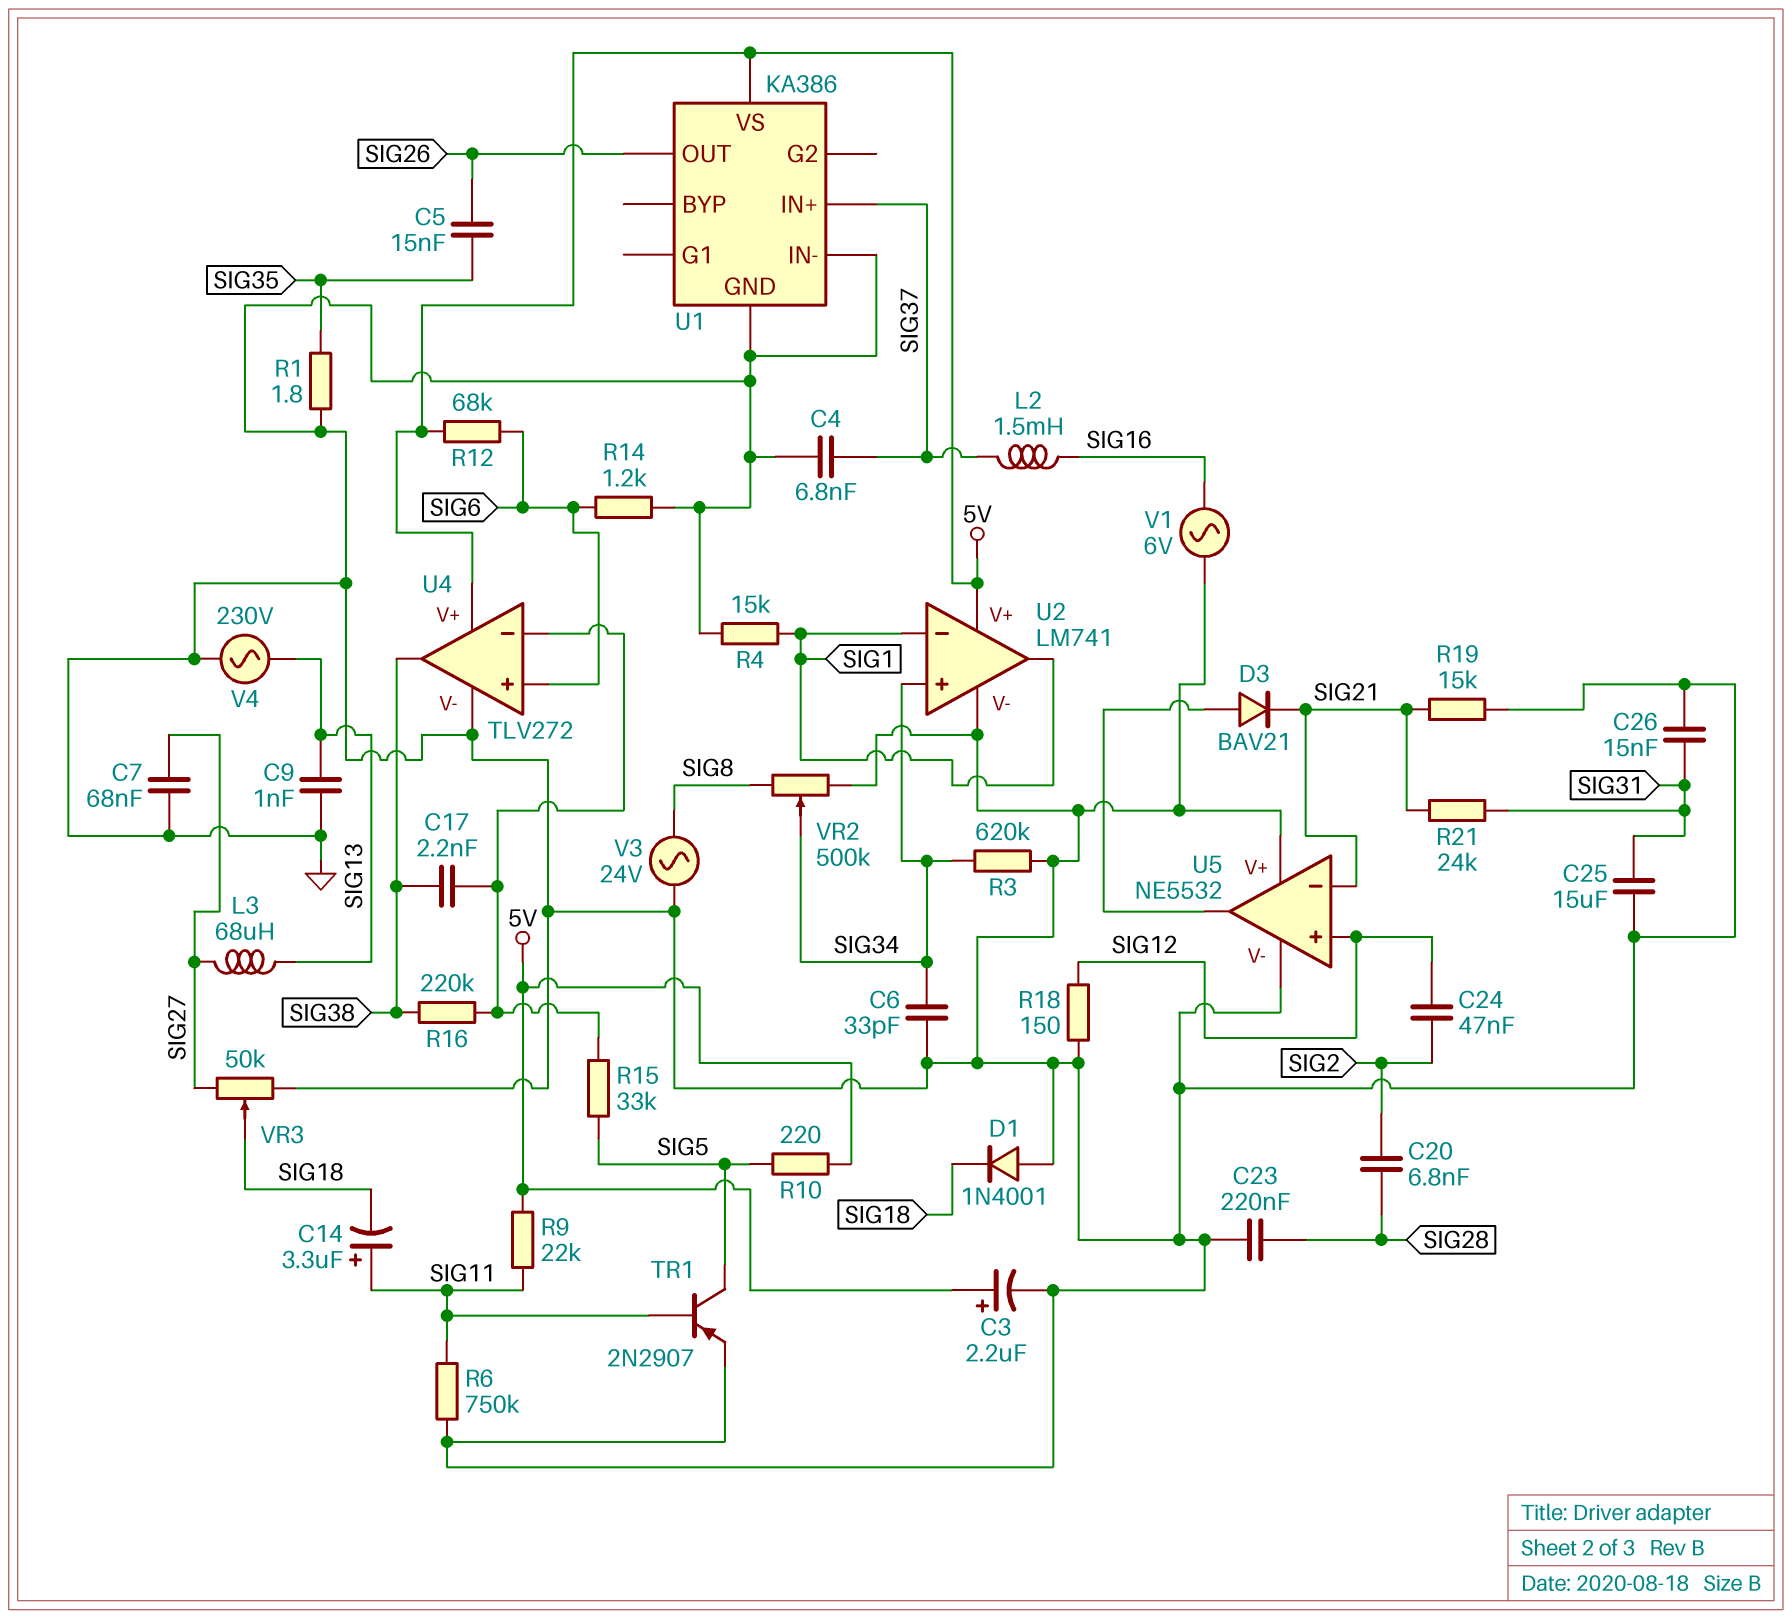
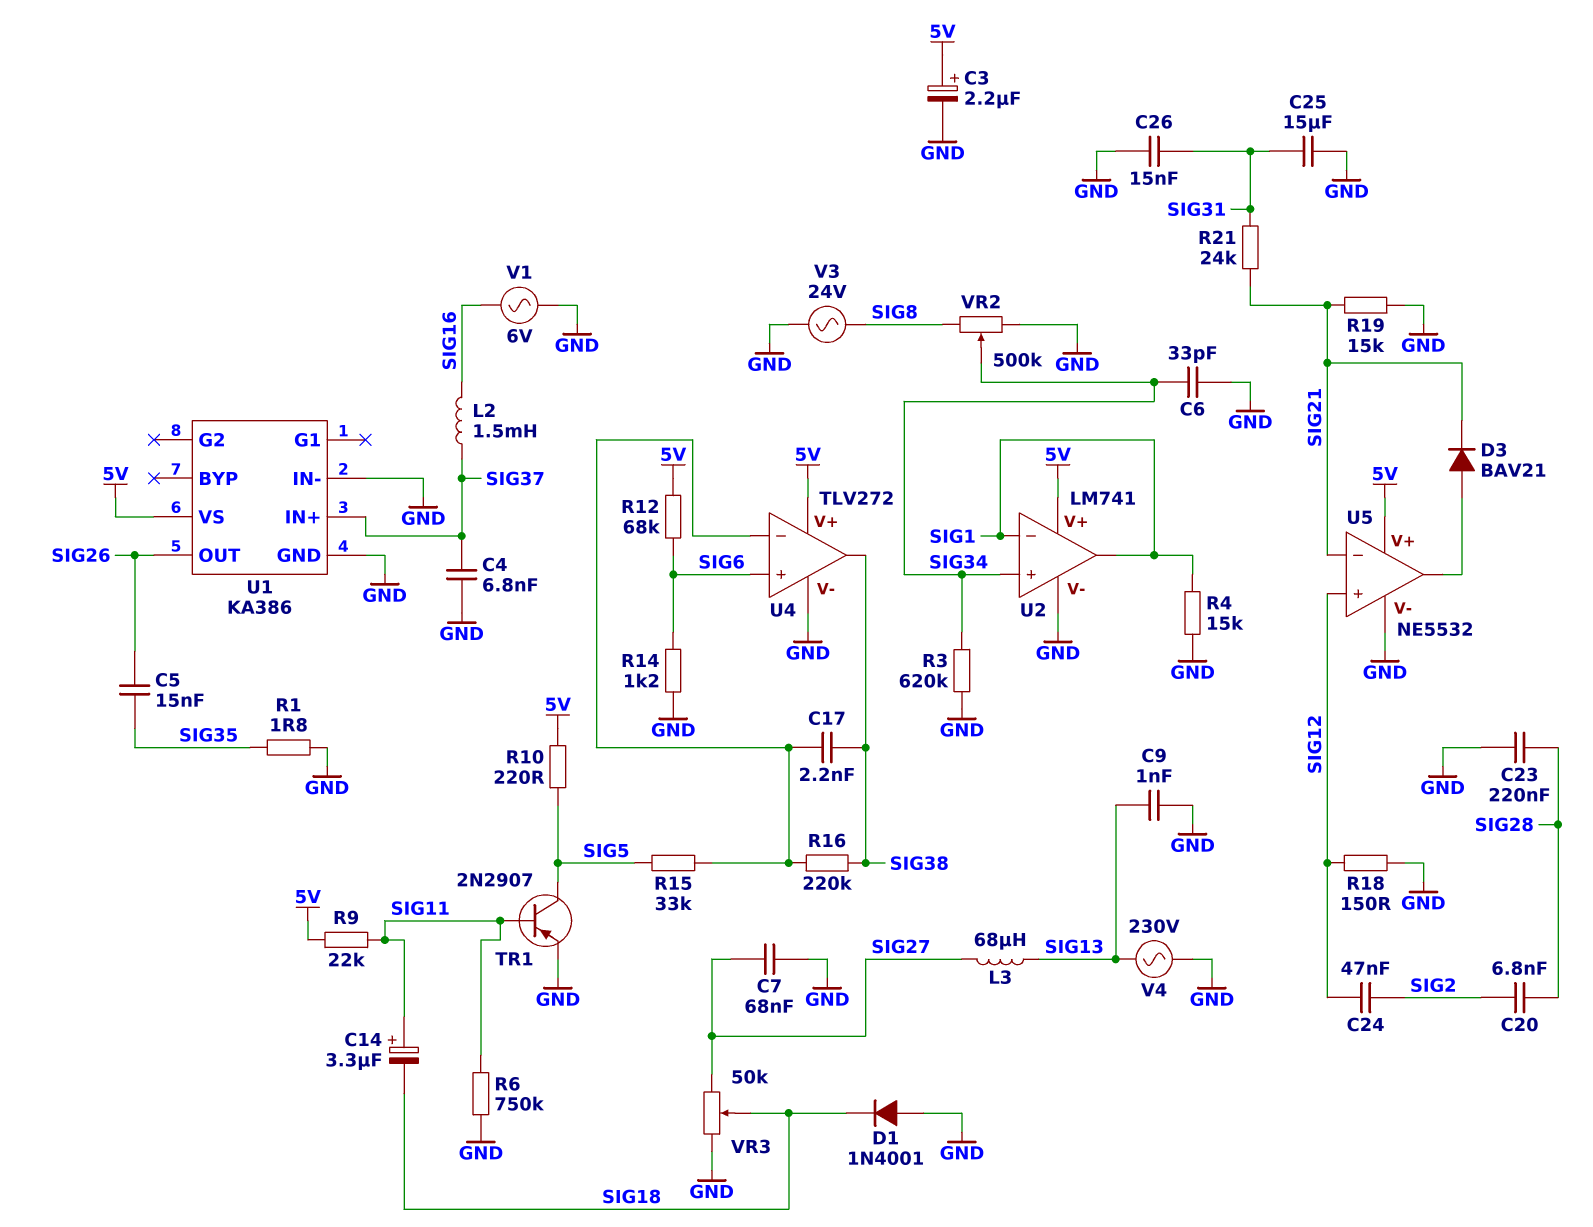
U5 pin V+: GND -> 5V

